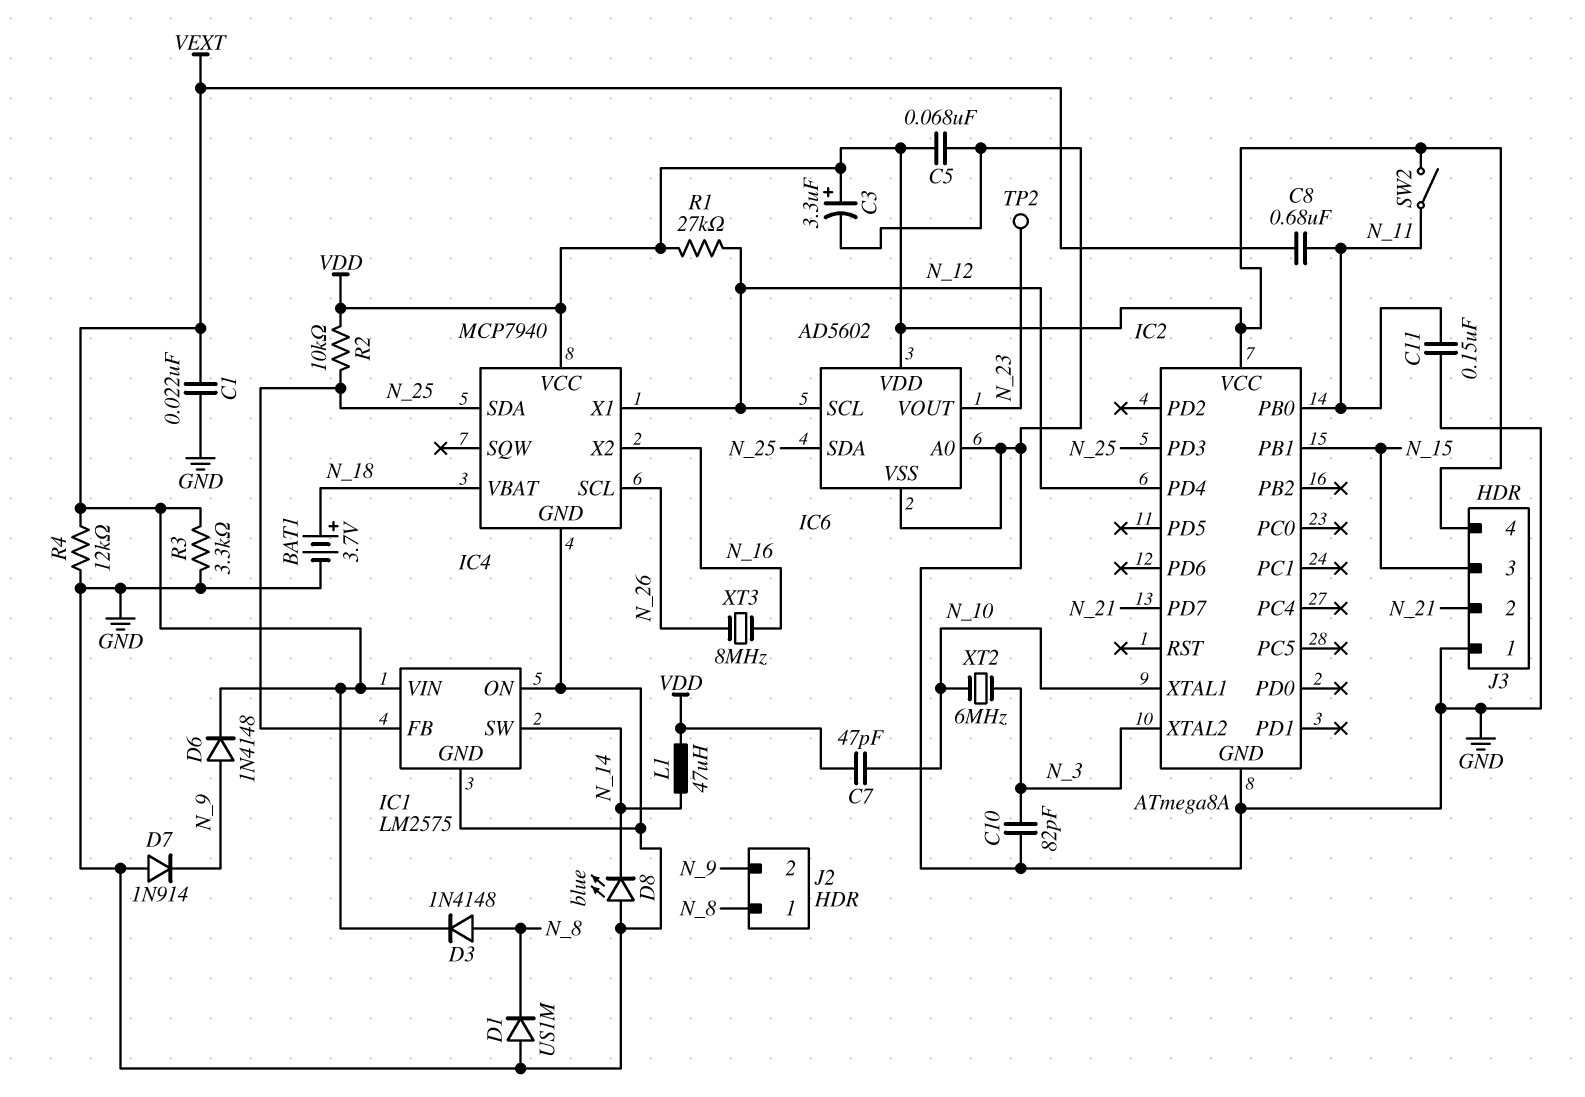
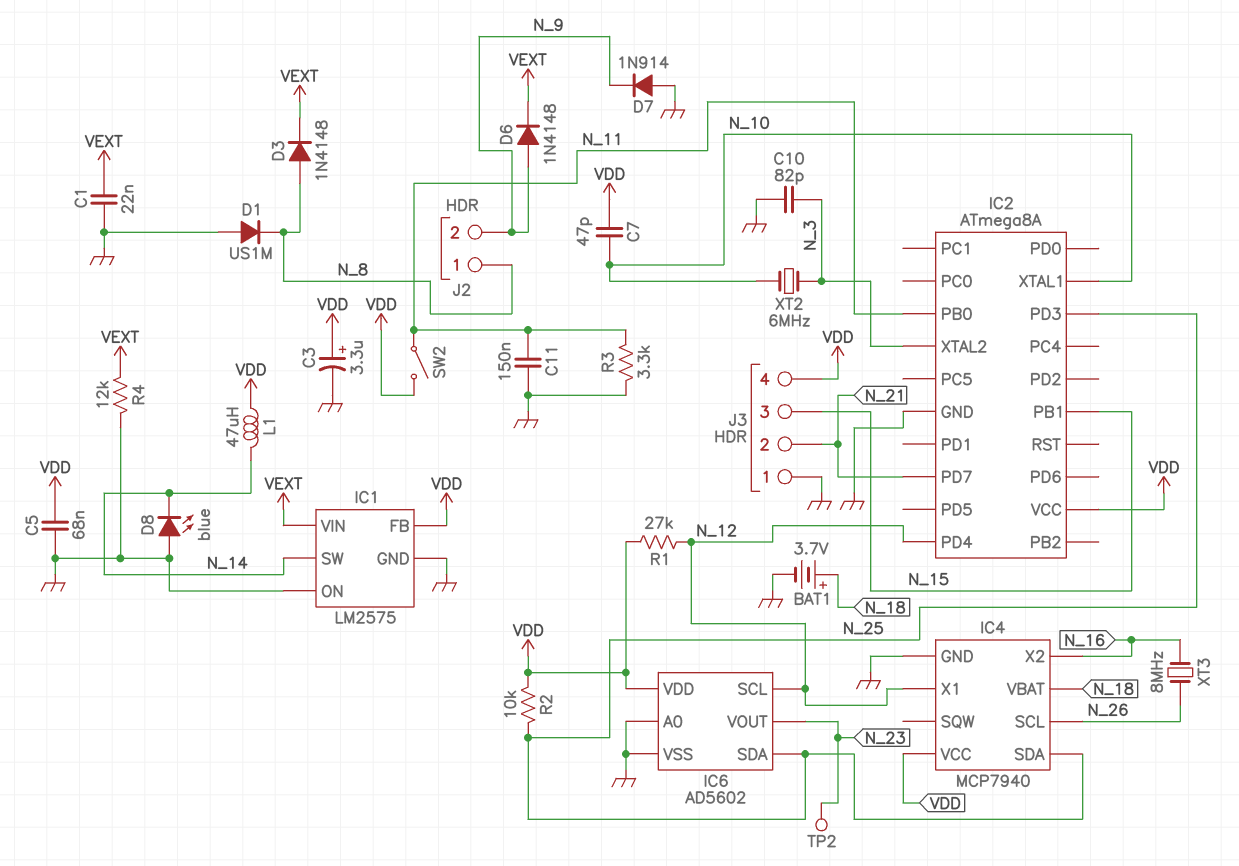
C8: 680nF (N_11, VEXT) -> none
IC1 pin FB: N_25 -> VDD
R3: 3.3k (GND, VEXT) -> 3.3k (GND, N_11)

